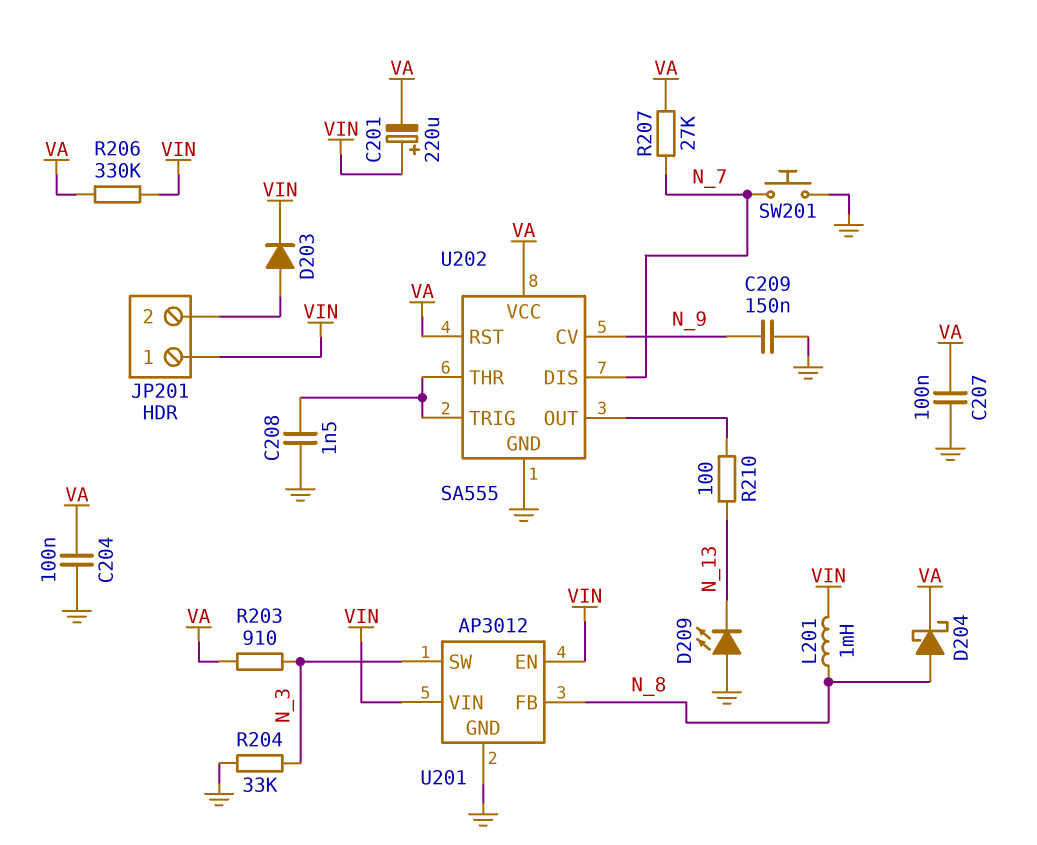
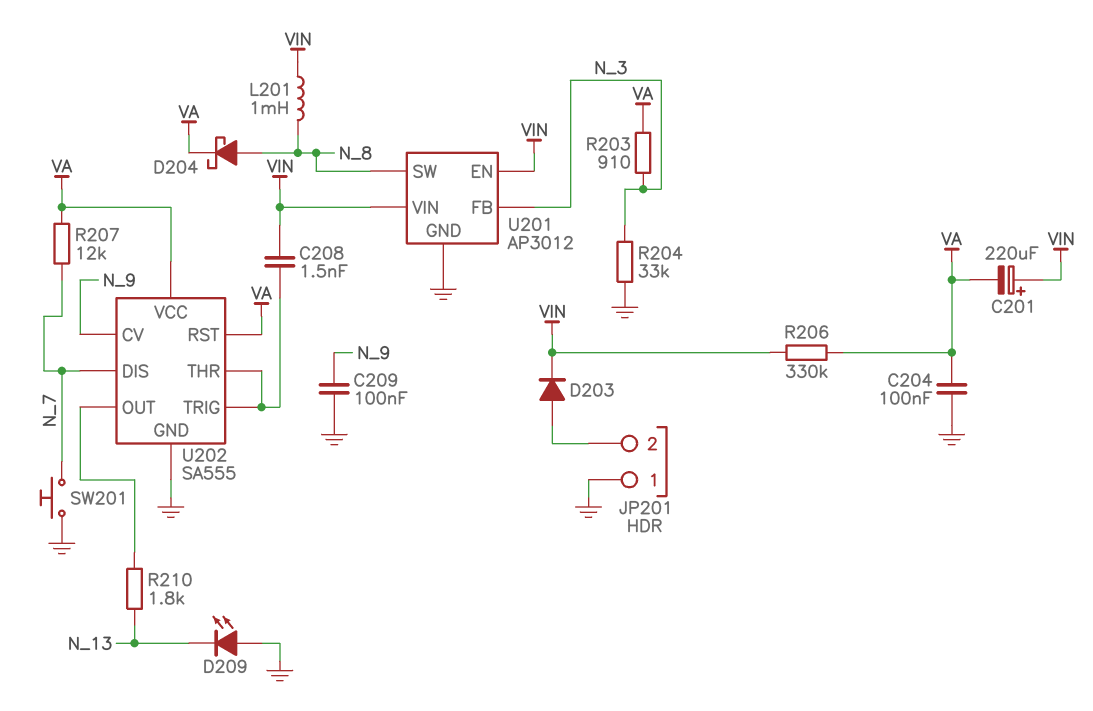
C207: 100nF (GND, VA) -> none
C208: 1.5nF (GND, U202/THR) -> 1.5nF (U202/THR, VIN)
C209: 150nF (GND, N_9) -> 100nF (GND, N_9)
JP201 pin 1: VIN -> GND
R207: 27k (N_7, VA) -> 12k (N_7, VA)
R210: 100 (N_13, U202/OUT) -> 1.8k (N_13, U202/OUT)
U201 pin FB: N_8 -> N_3
U201 pin SW: N_3 -> N_8

